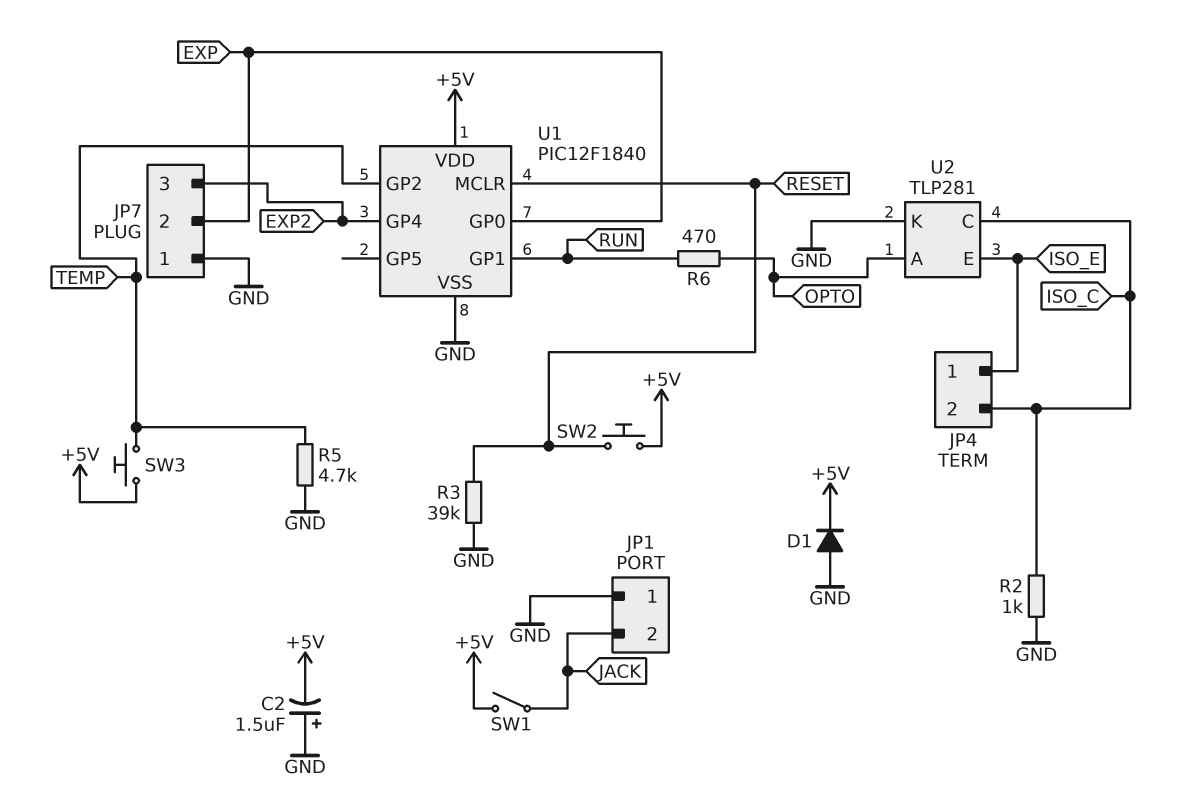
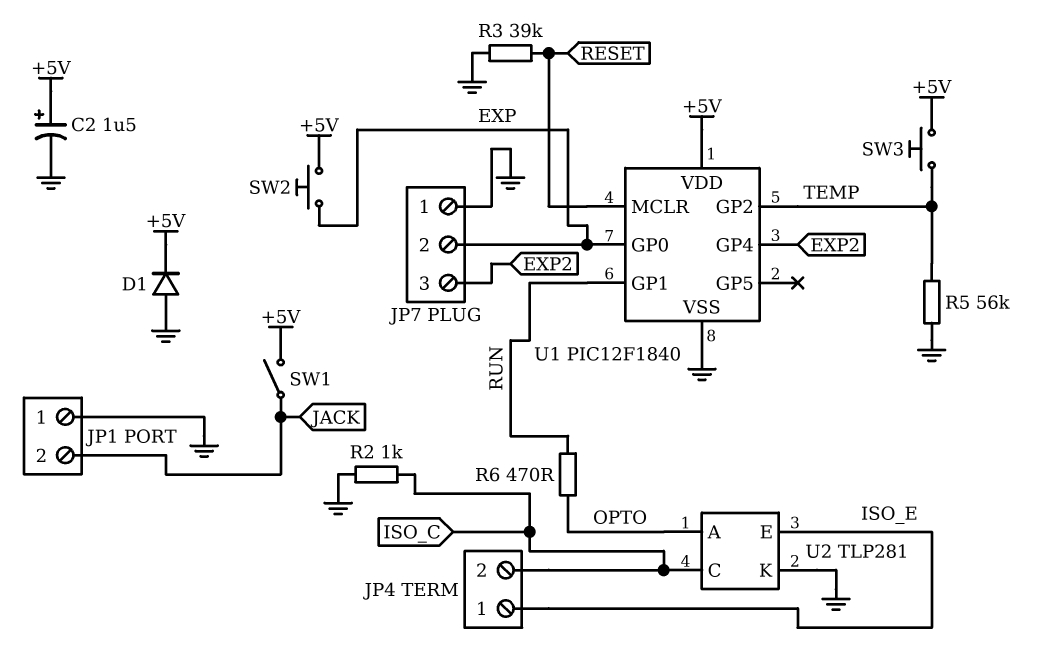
C2: 1.5uF (plus GND, minus +5V) -> 1.5uF (plus +5V, minus GND)
R5: 4.7k (GND, TEMP) -> 56k (GND, TEMP)
SW2: button (+5V, RESET) -> button (+5V, EXP)

